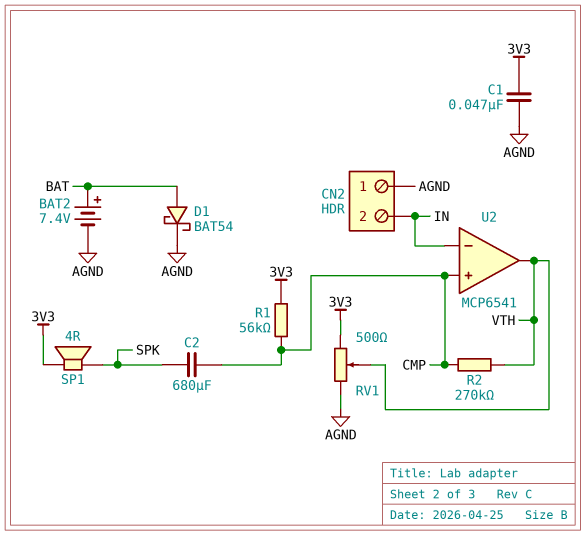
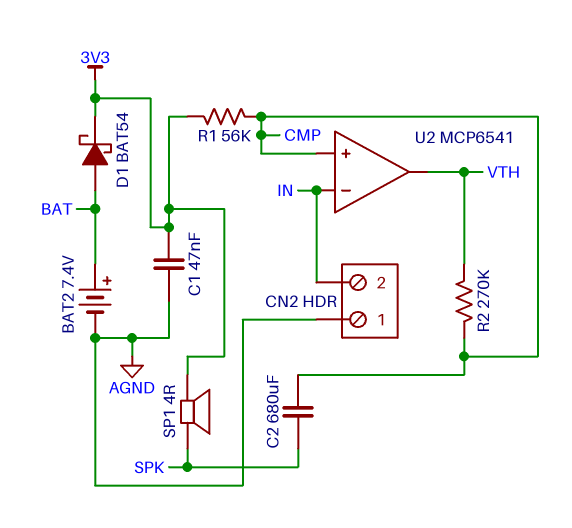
D1: schottky BAT54 (A BAT, K AGND) -> schottky BAT54 (A BAT, K 3V3)
RV1: 500 (3V3, AGND, wiper VTH) -> none

